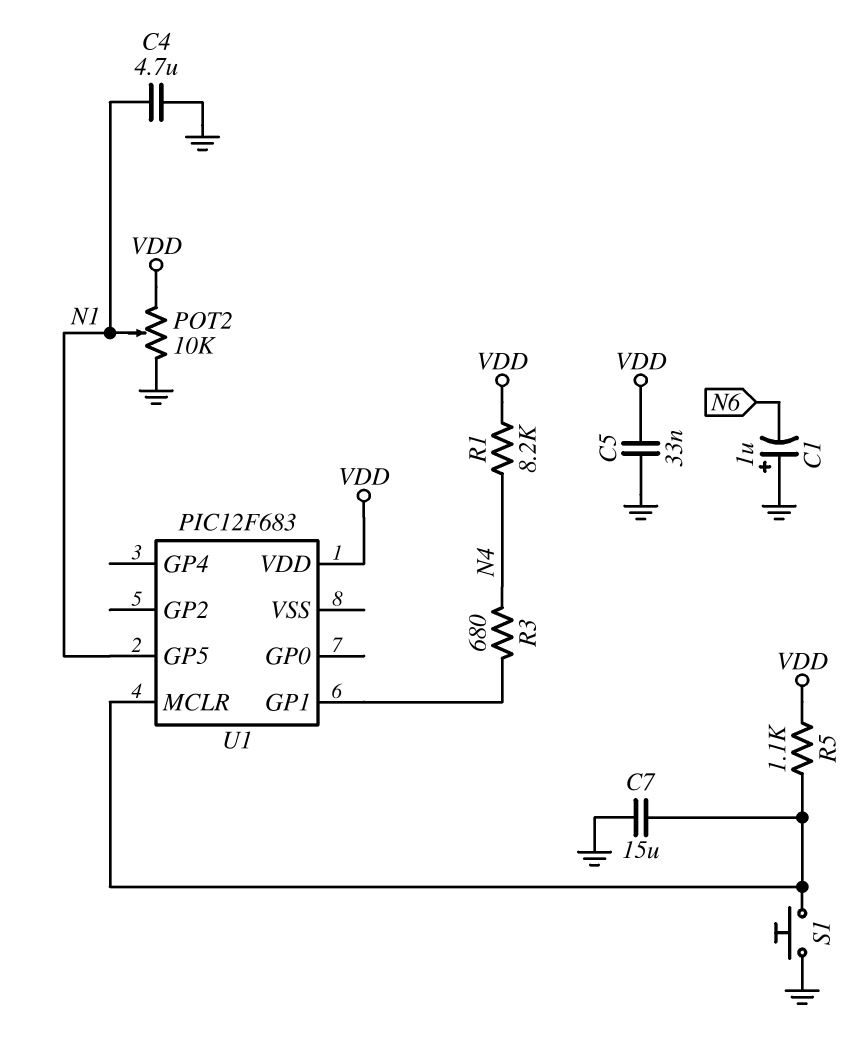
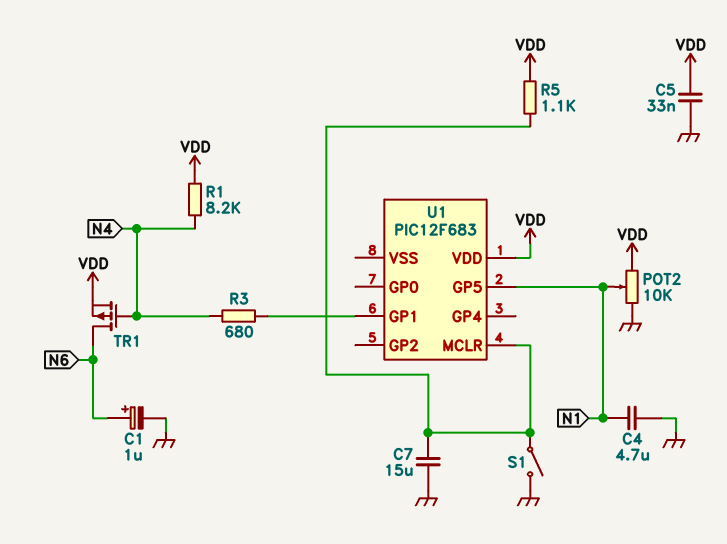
C1: 1uF (plus GND, minus N6) -> 1uF (plus N6, minus GND)
S1: button (GND, U1/MCLR) -> switch (GND, U1/MCLR)
TR1: none -> PMOS (G N4, D N6, S VDD)

